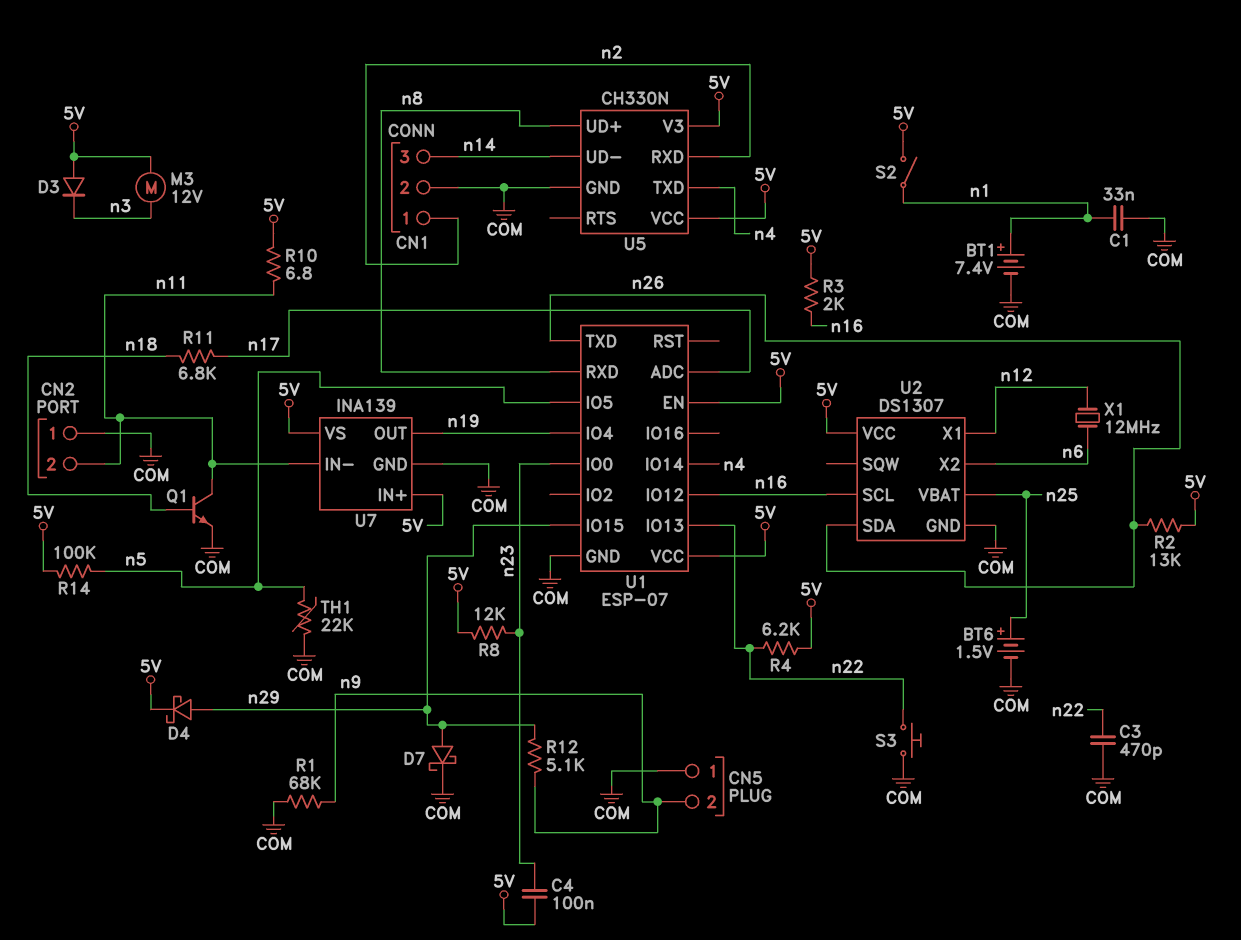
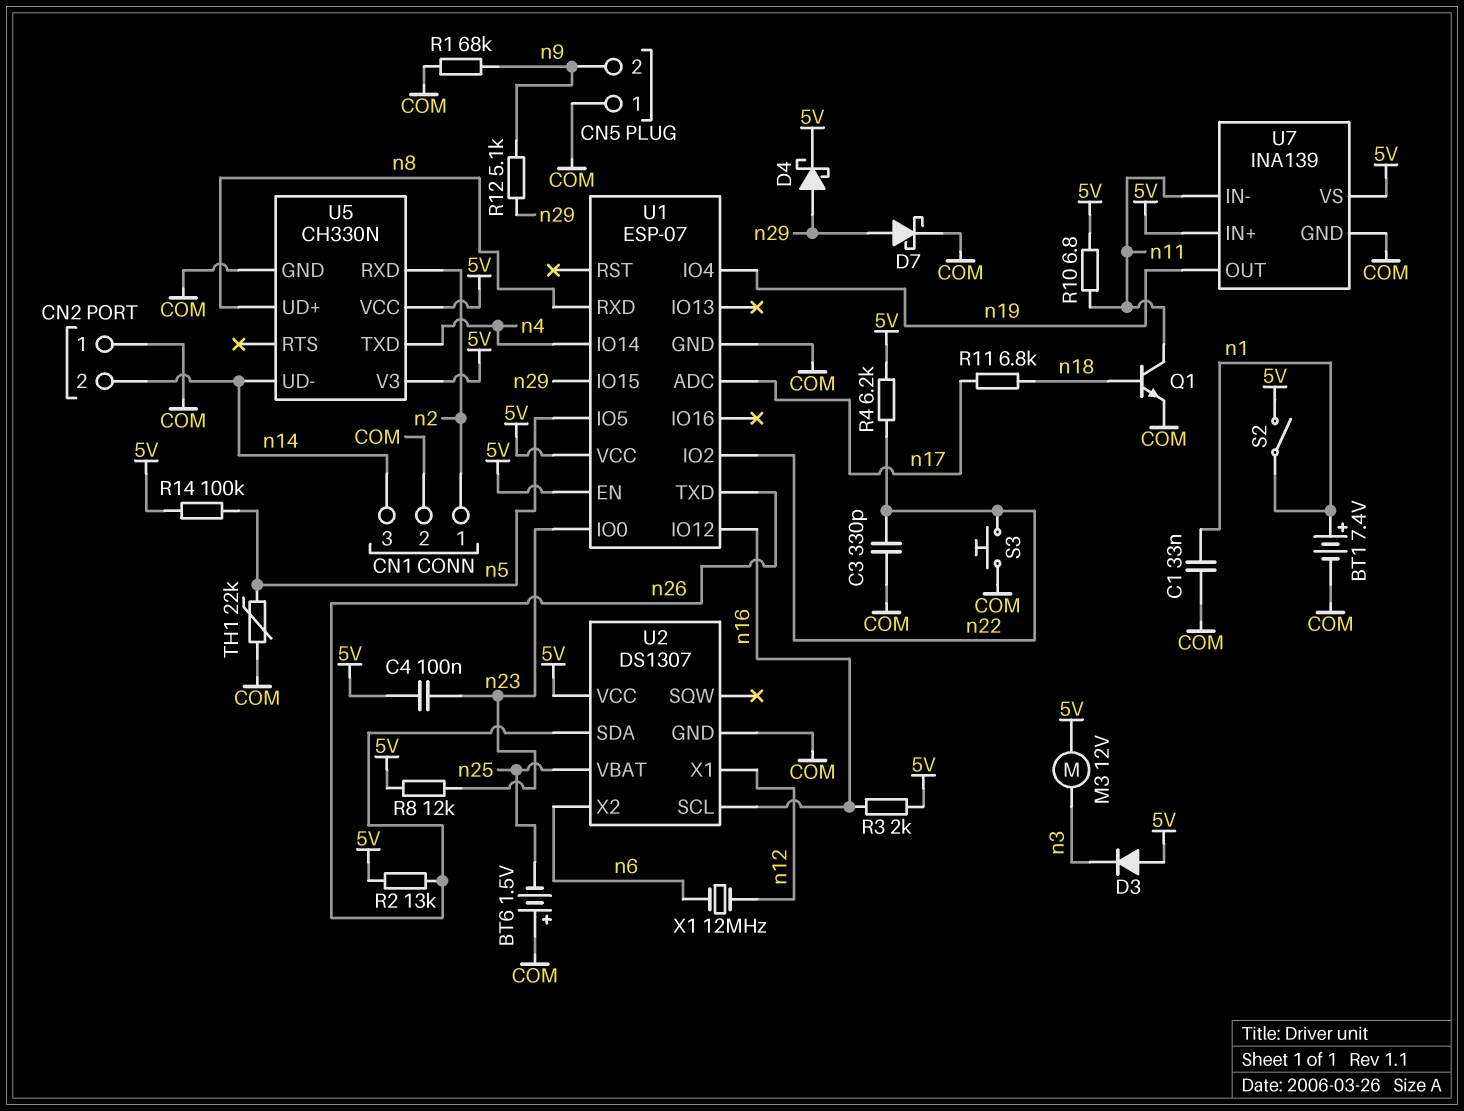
BT6: 1.5V (plus n25, minus COM) -> 1.5V (plus COM, minus n25)
C3: 470pF (COM, n22) -> 330pF (COM, n22)
CN2 pin 2: n11 -> n14
U1 pin IO2: none -> n22
U1 pin IO13: n22 -> none

